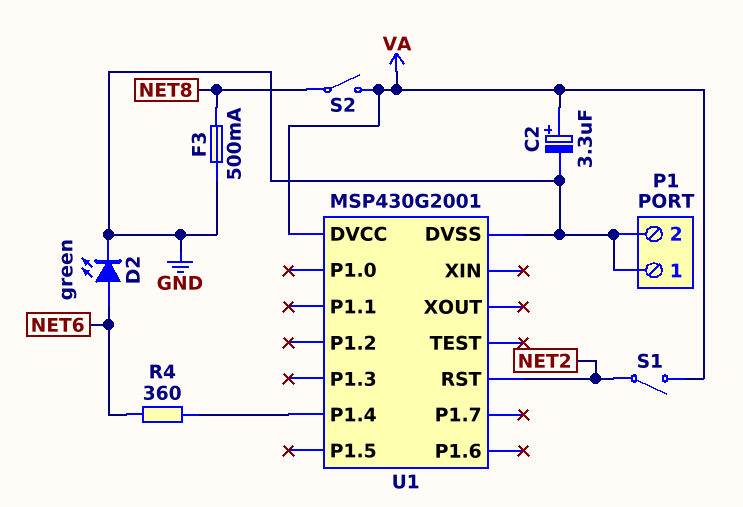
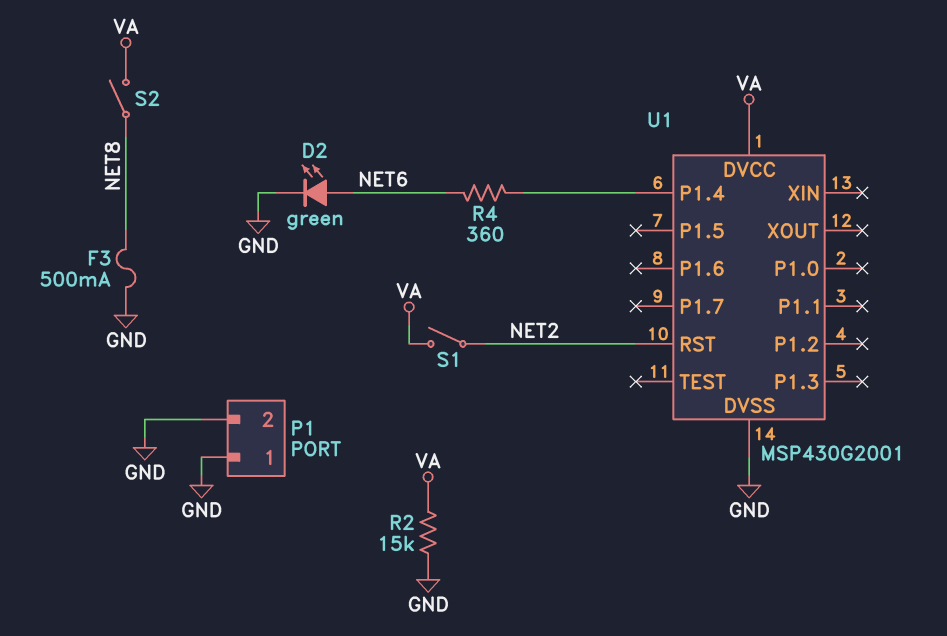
C2: 3.3uF (plus VA, minus GND) -> none
R2: none -> 15k (GND, VA)

